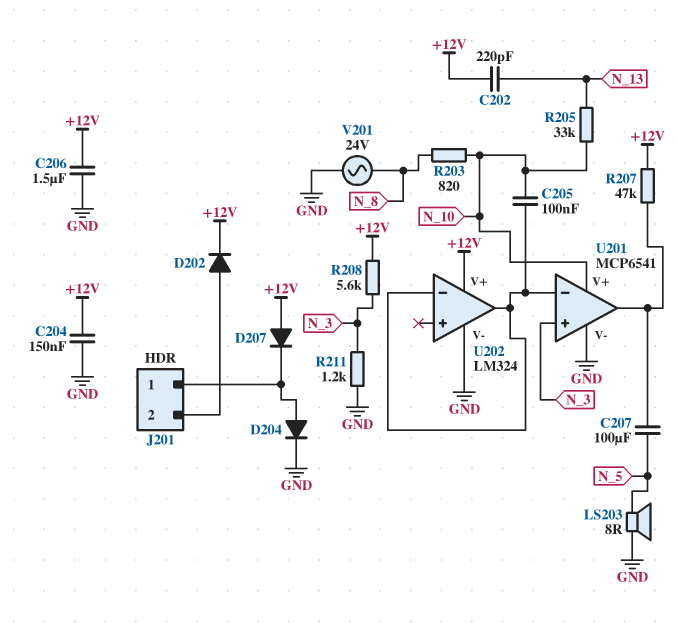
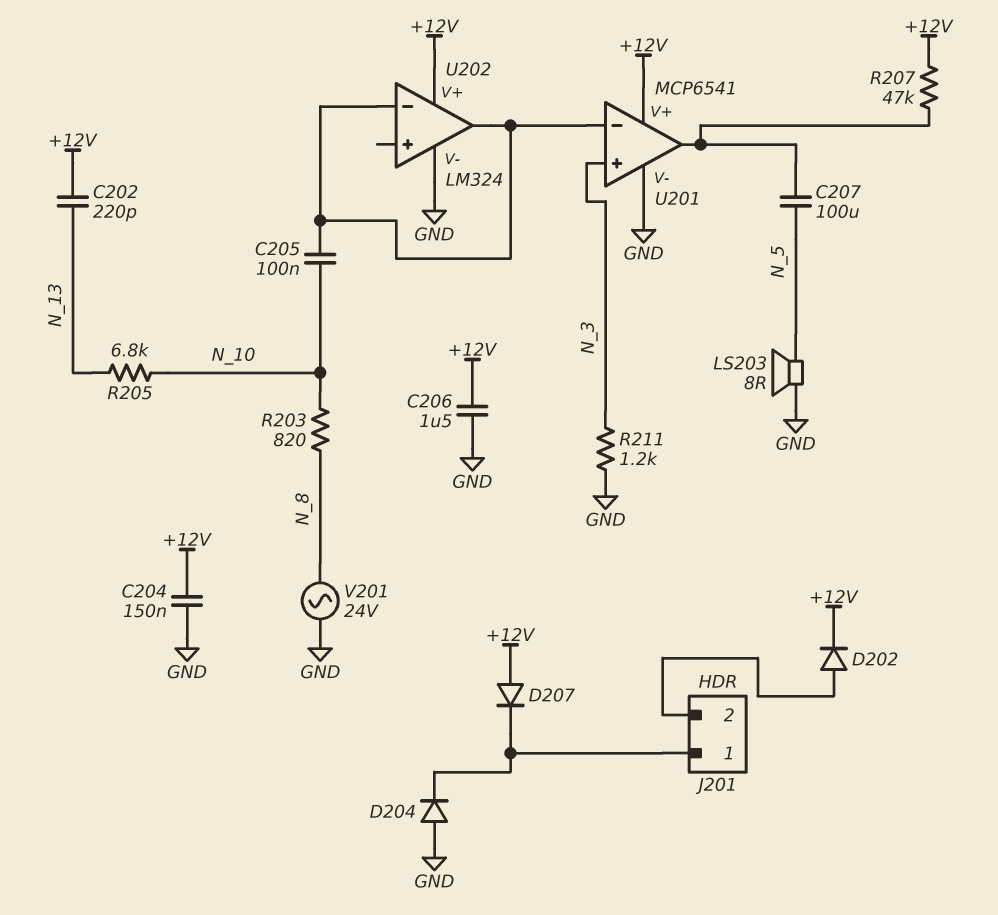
D204: diode (A J201/1, K GND) -> diode (A GND, K J201/1)
R205: 33k (N_10, N_13) -> 6.8k (N_10, N_13)
R208: 5.6k (+12V, N_3) -> none
U201 pin V+: N_10 -> +12V

